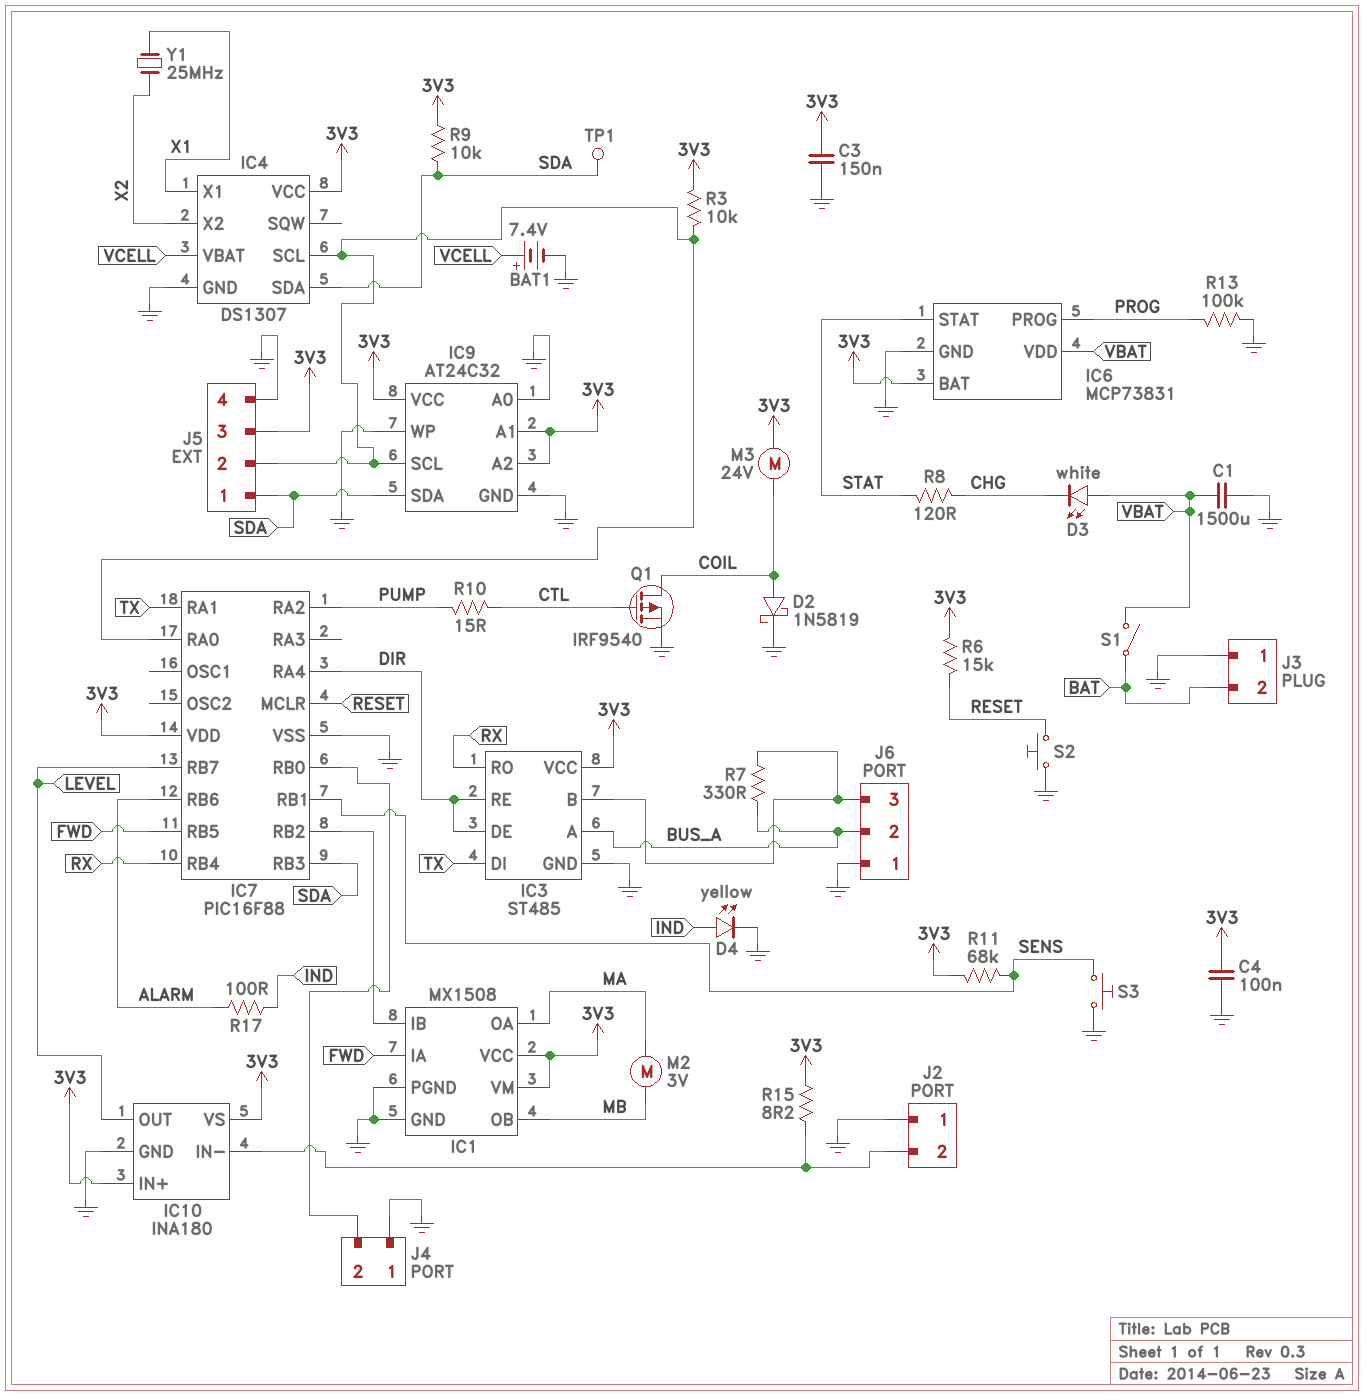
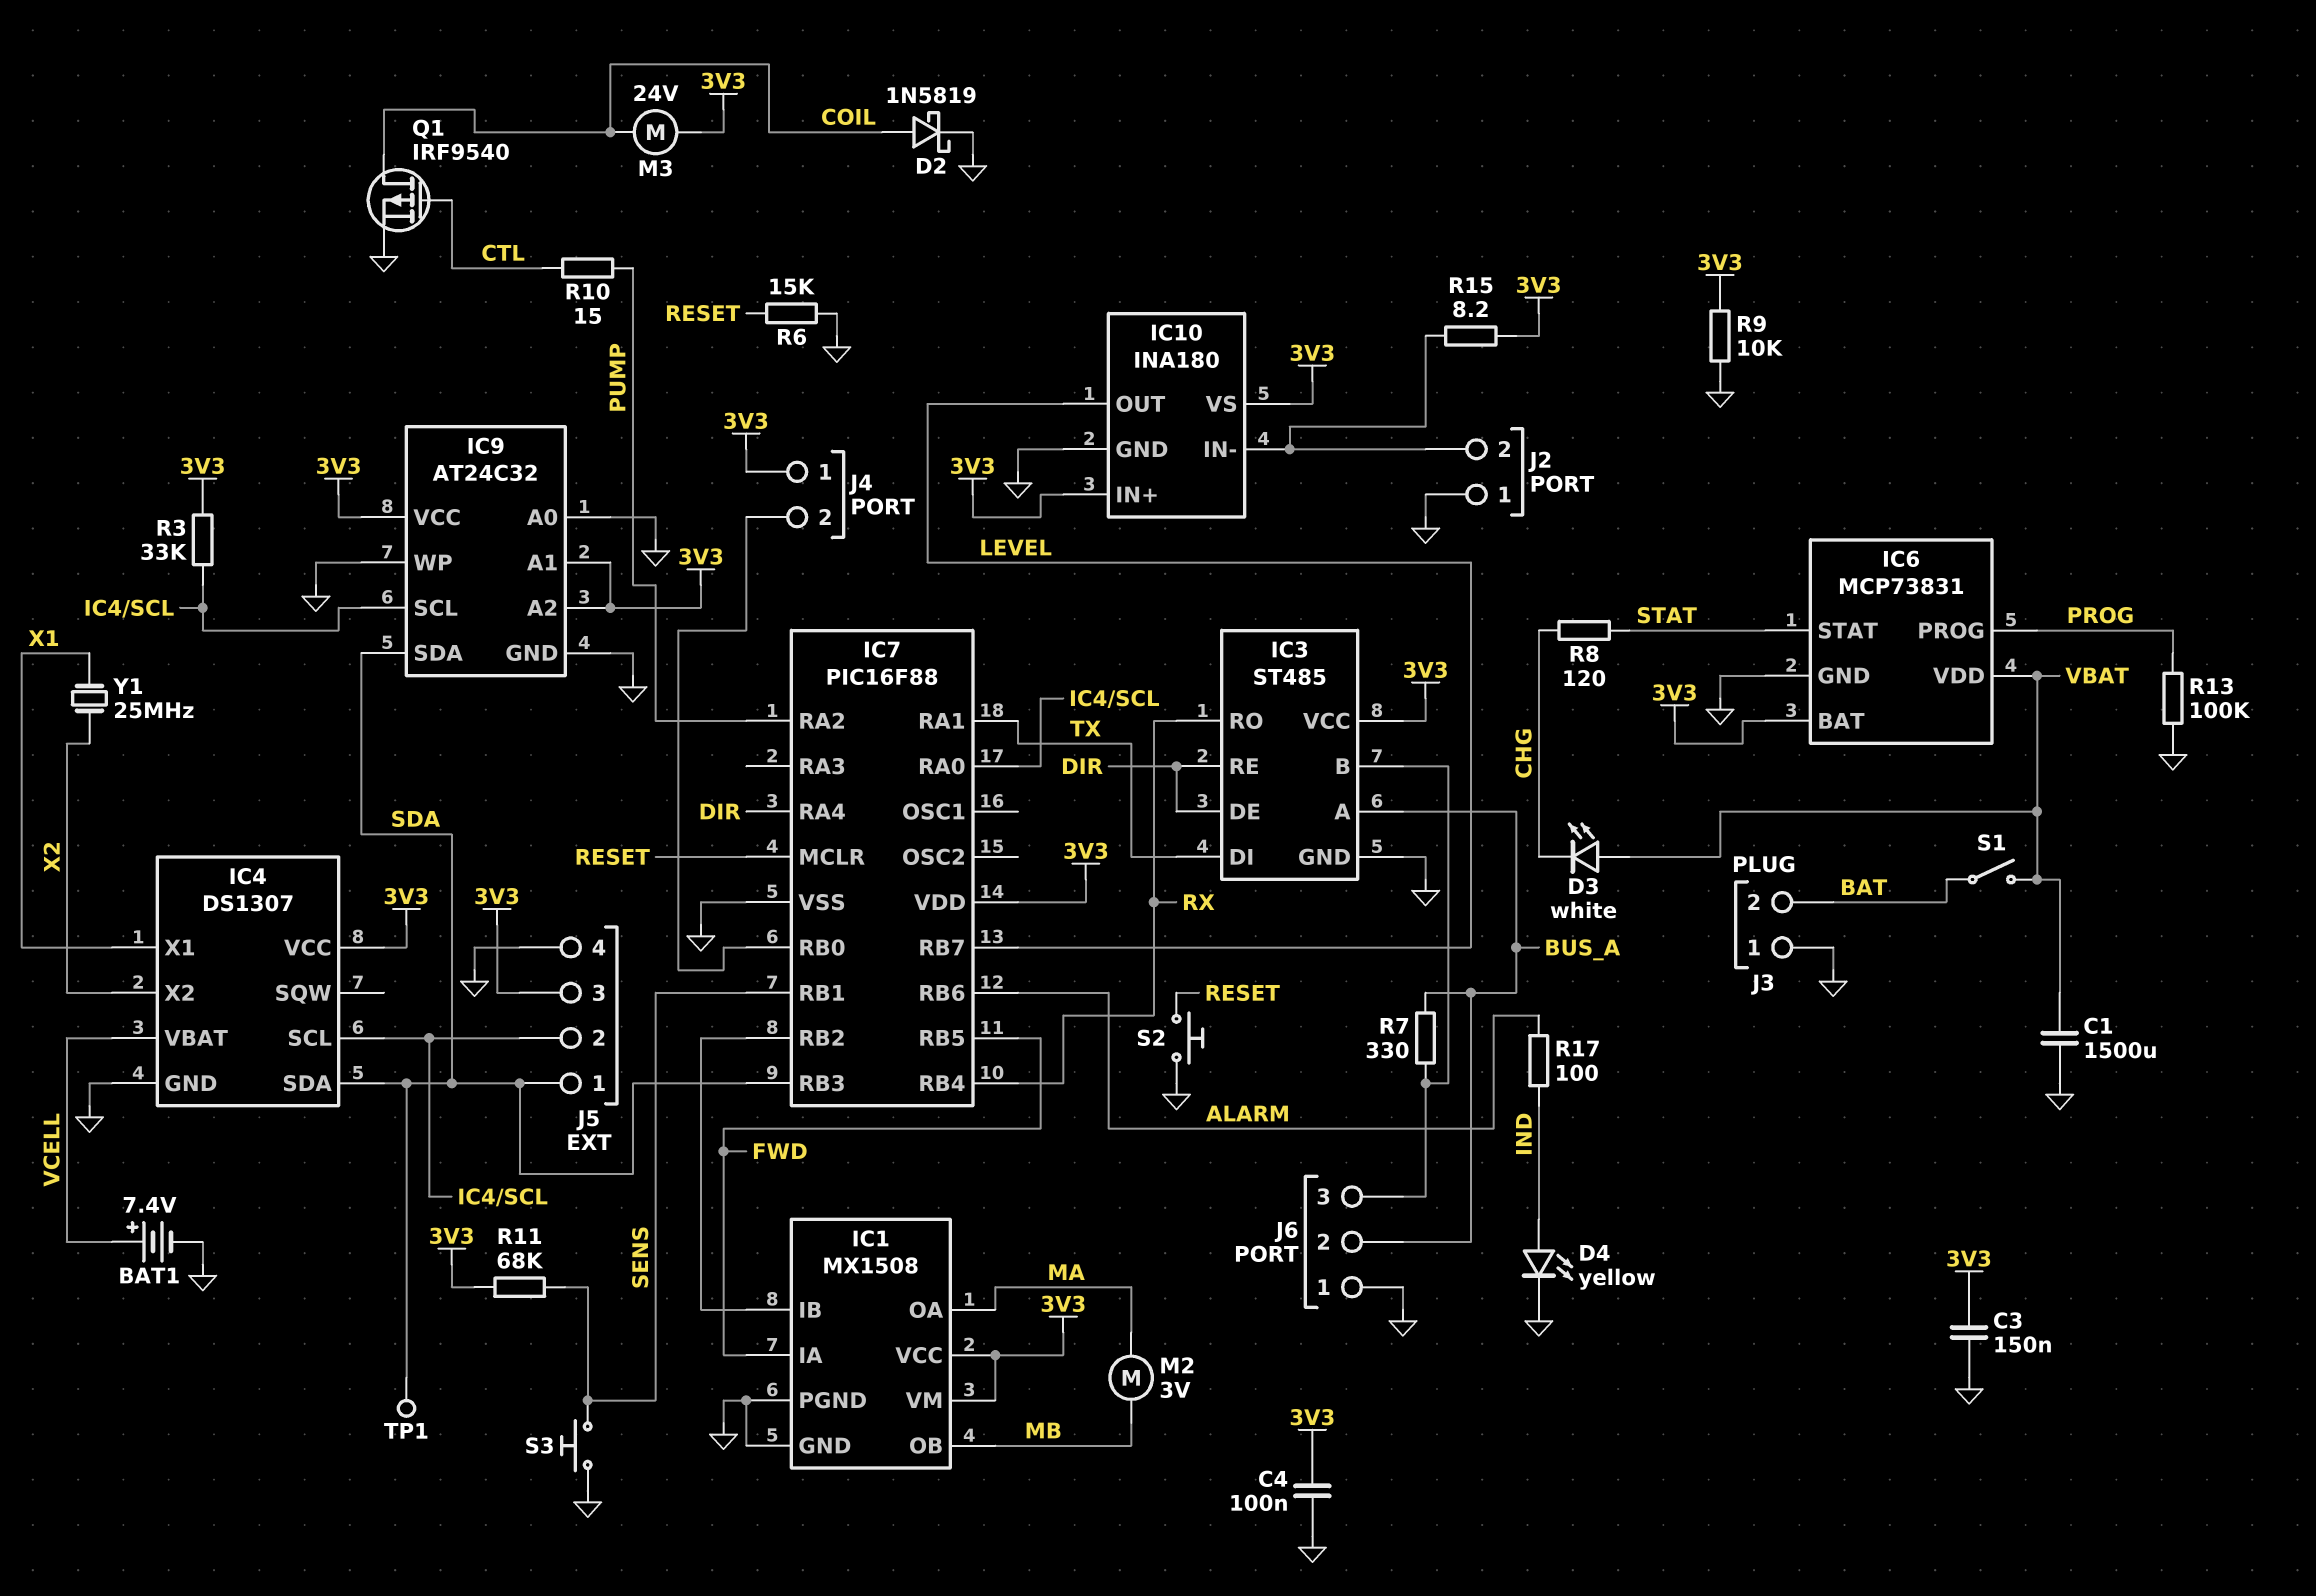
J4 pin 1: GND -> 3V3
R3: 10k (3V3, IC4/SCL) -> 33k (3V3, IC4/SCL)
R6: 15k (3V3, RESET) -> 15k (GND, RESET)
R9: 10k (3V3, SDA) -> 10k (3V3, GND)

